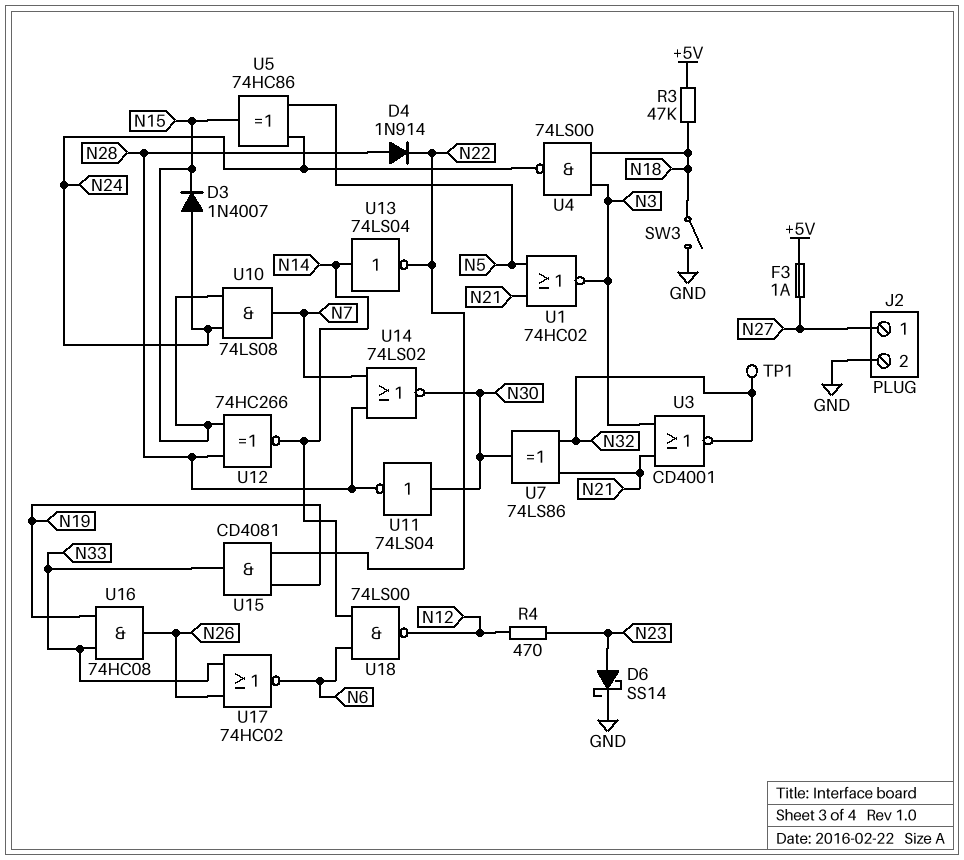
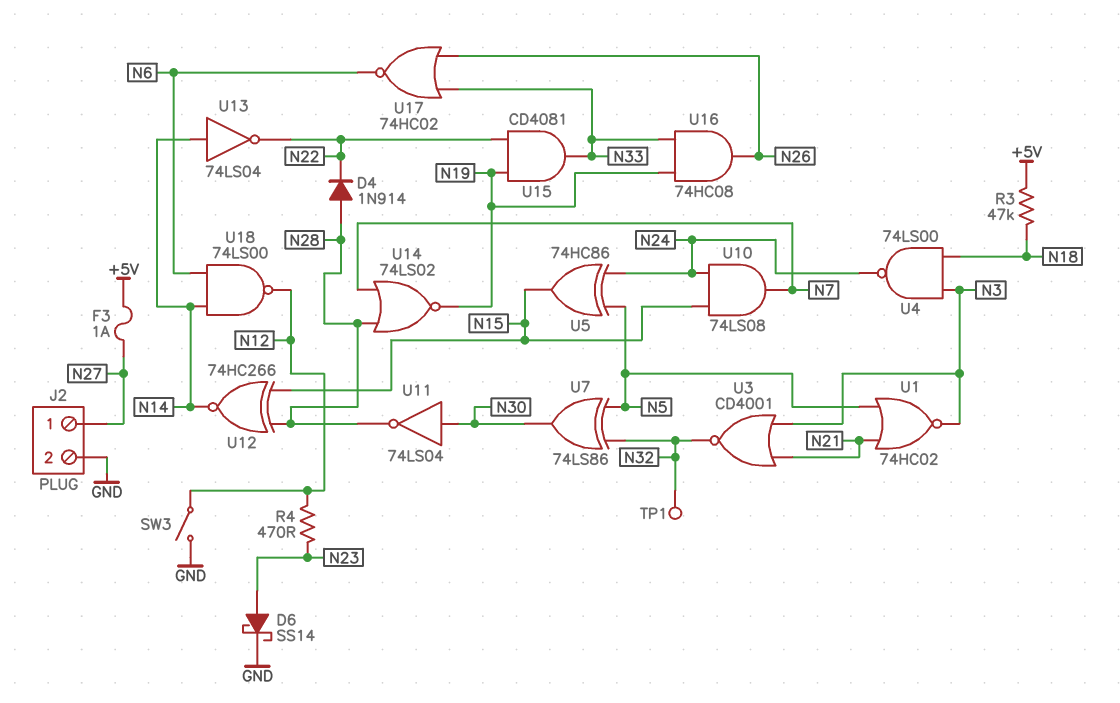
D3: diode 1N4007 (A N24, K N15) -> none
SW3: switch (GND, N18) -> switch (GND, N12)
U7: XOR 74LS86 (in N21, in N32, out N30) -> XOR 74LS86 (in N5, in N32, out N30)
U14: NOR 74LS02 (in N7, in N28, out N30) -> NOR 74LS02 (in N7, in N28, out N19)

